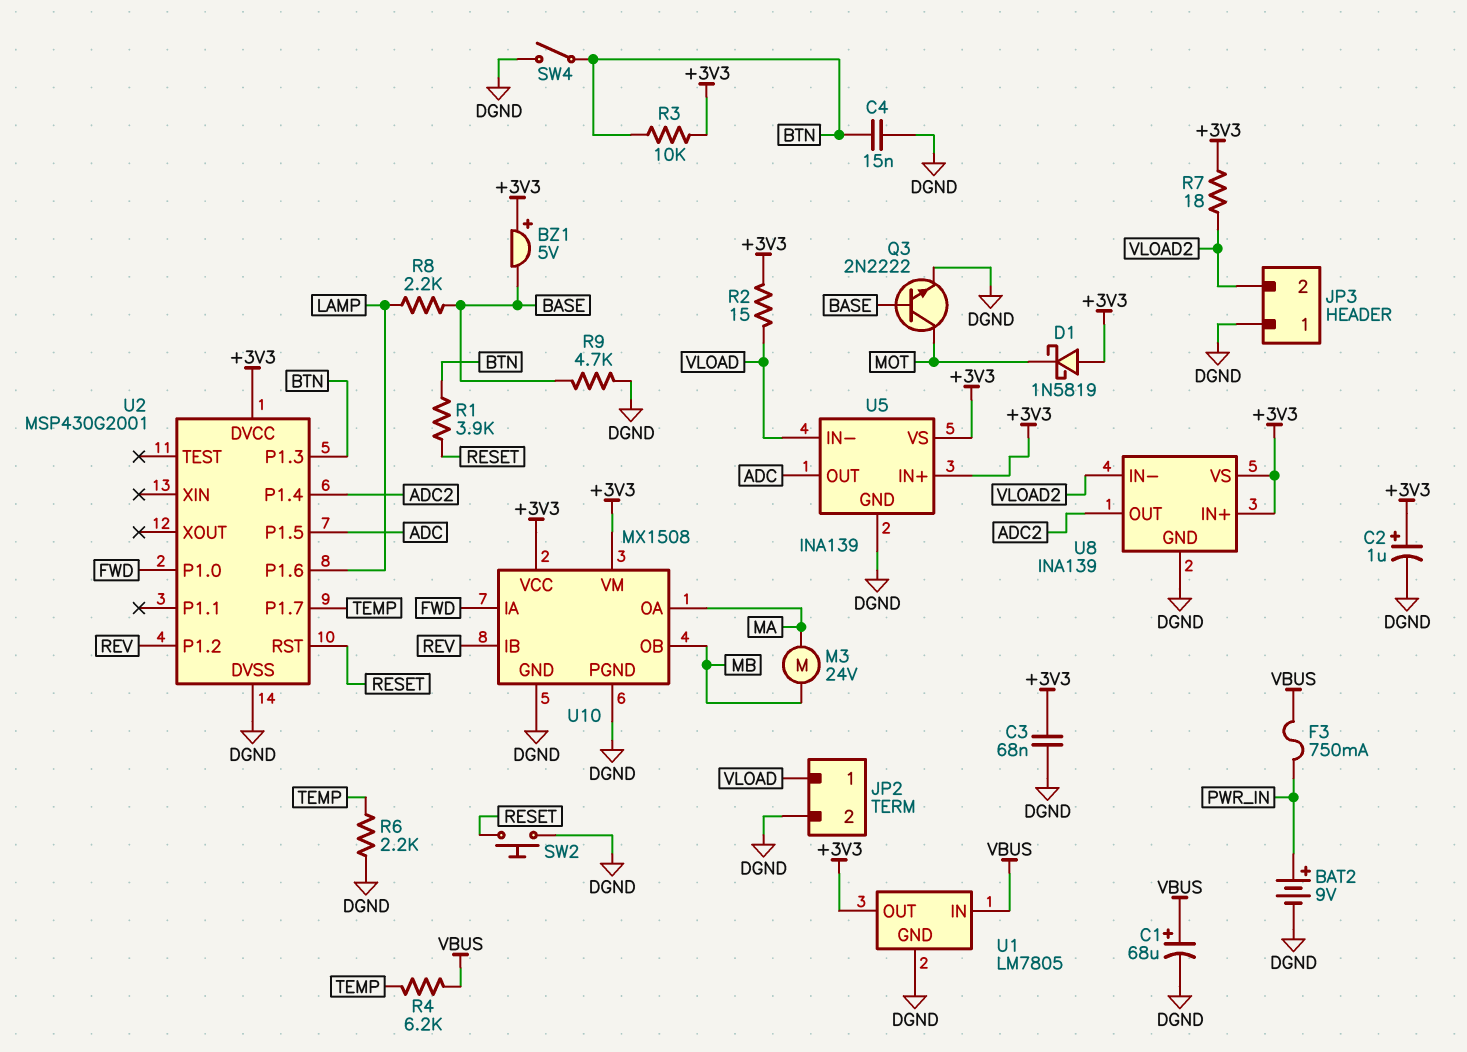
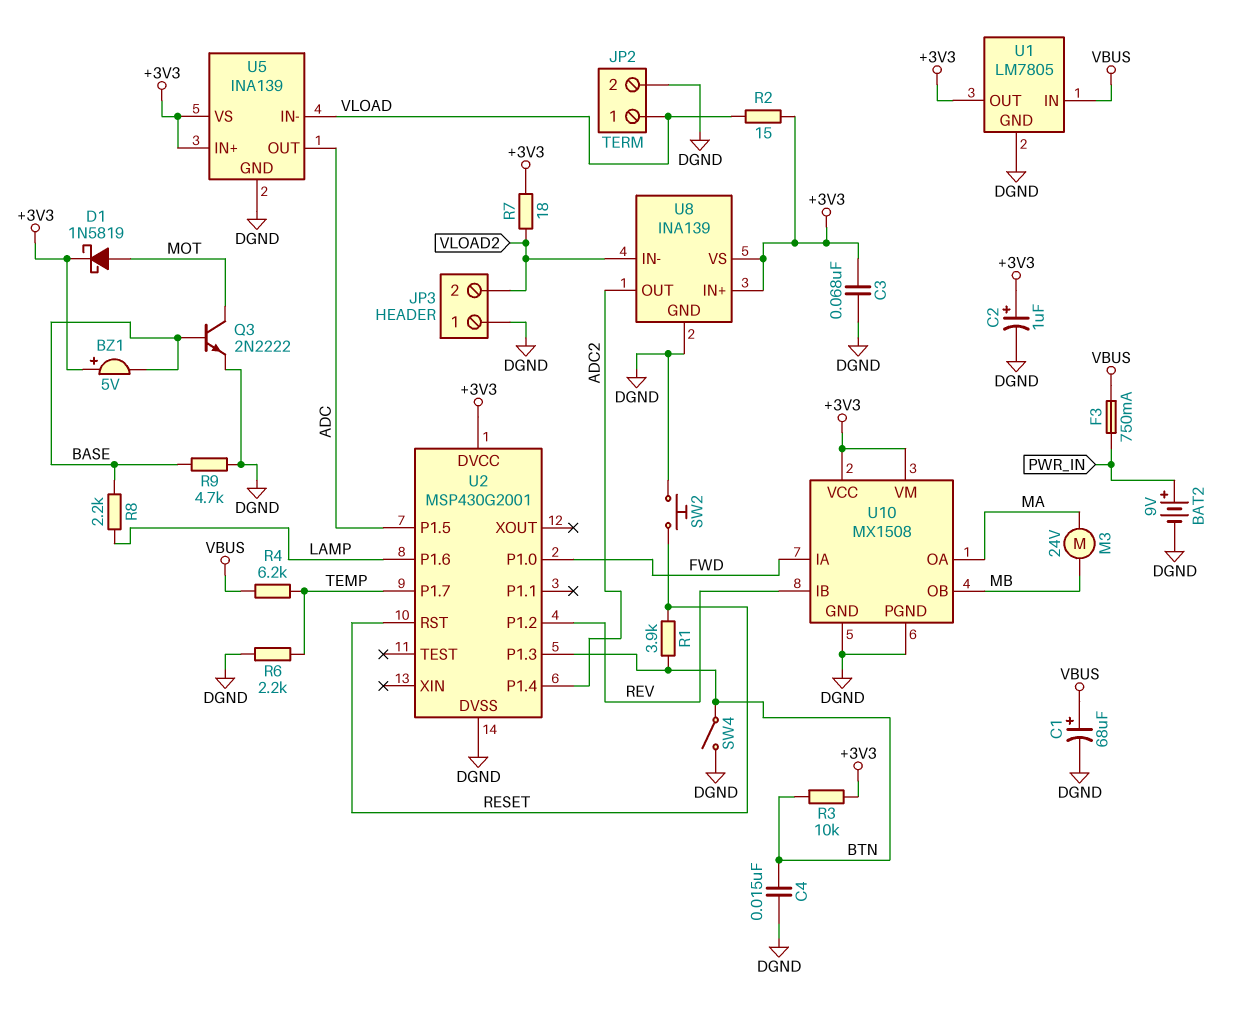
D1: schottky 1N5819 (A +3V3, K MOT) -> schottky 1N5819 (A MOT, K +3V3)

